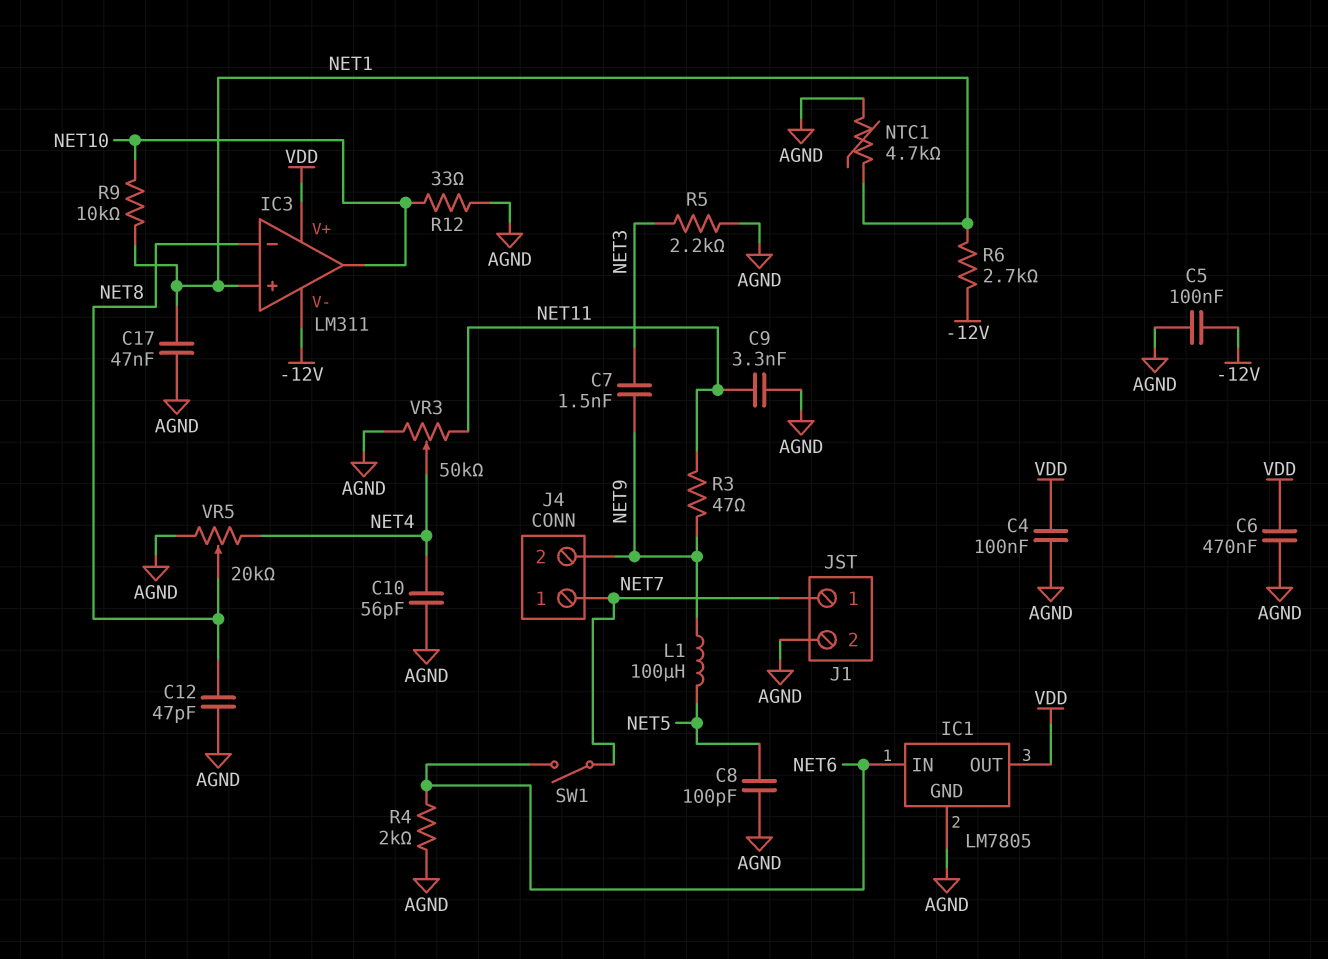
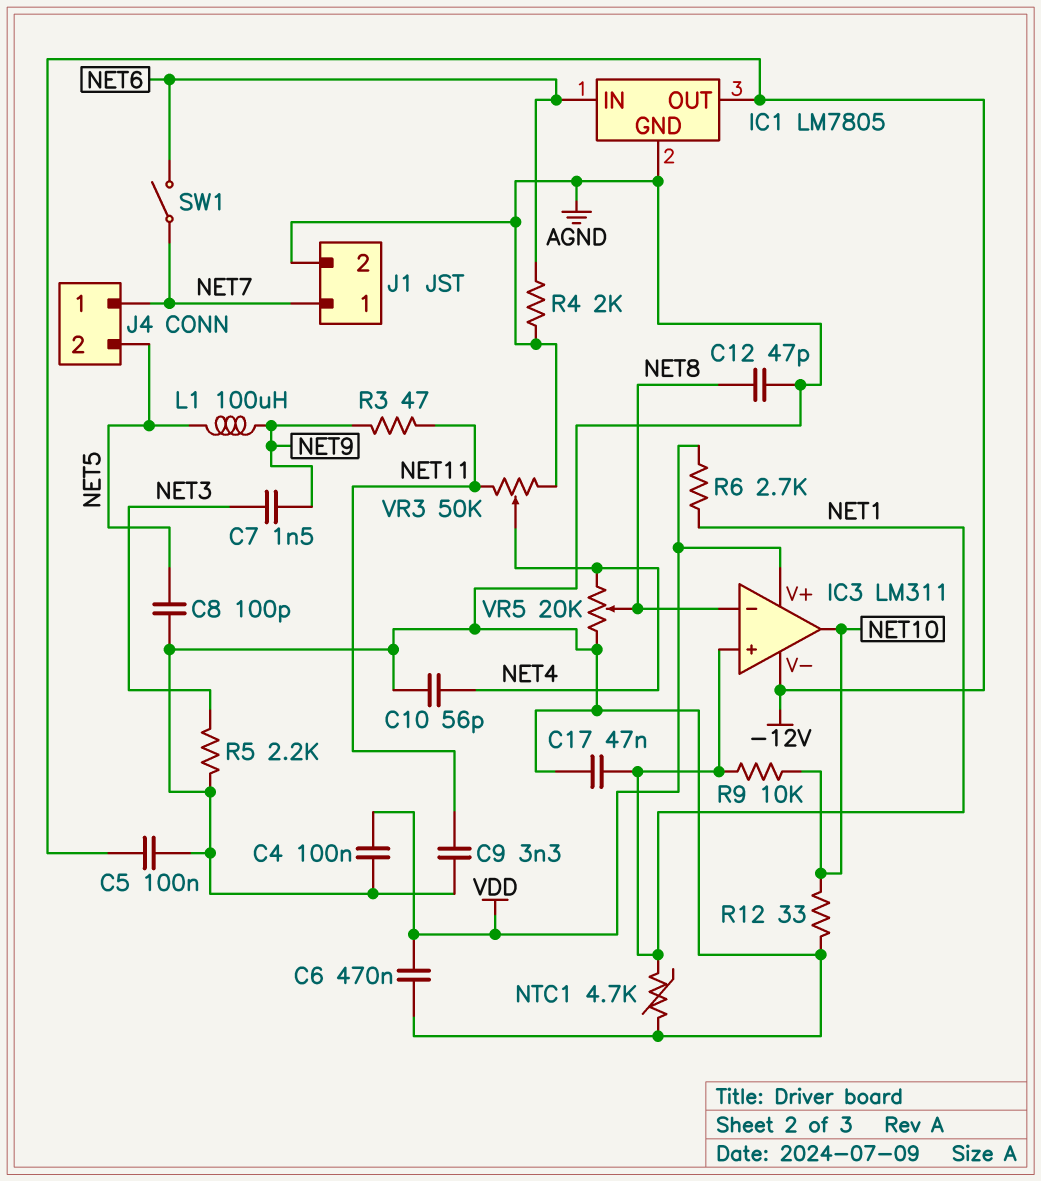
IC1 pin OUT: VDD -> -12V
J4 pin 2: NET9 -> NET5
R6: 2.7k (-12V, NET1) -> 2.7k (NET1, VDD)

